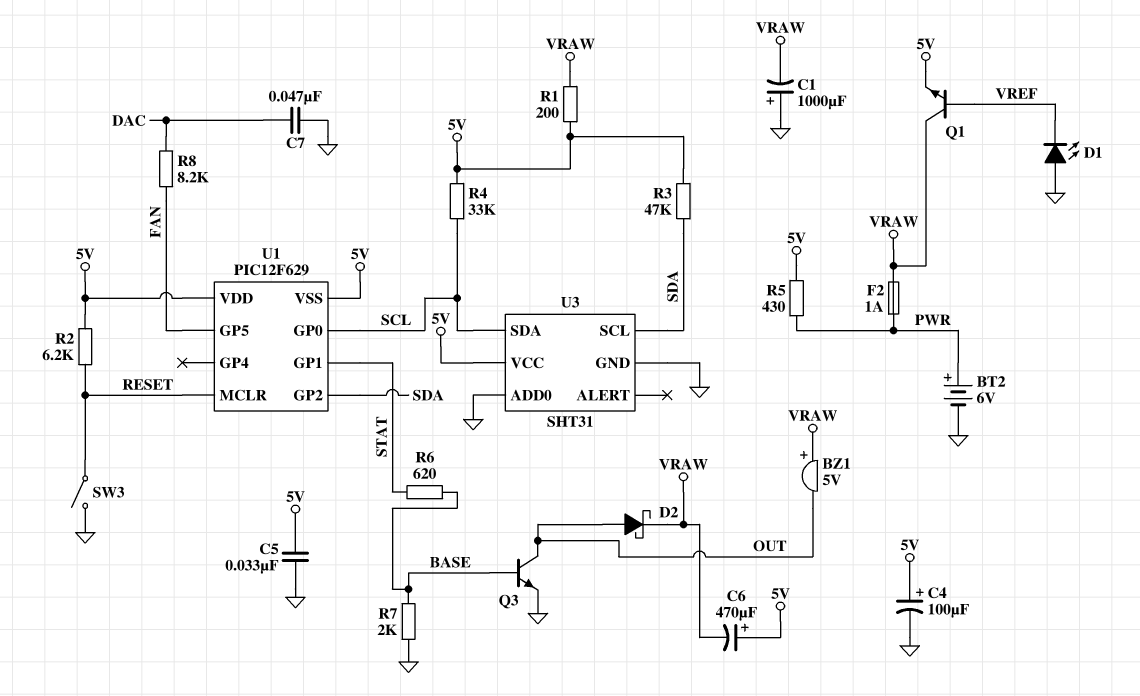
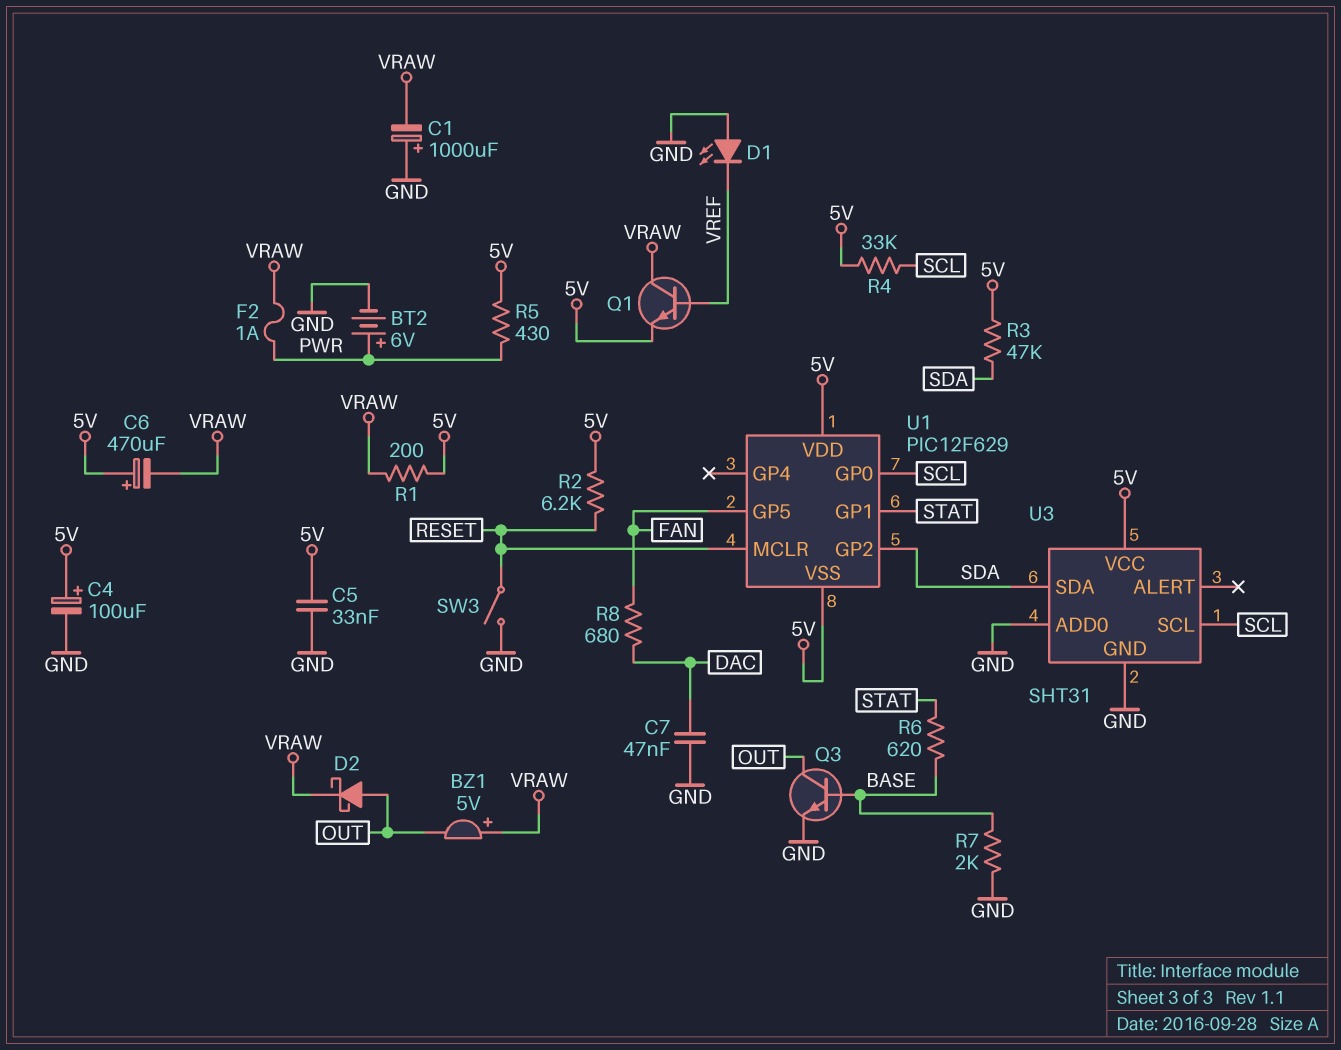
R8: 8.2k (DAC, FAN) -> 680 (DAC, FAN)
U3 pin SCL: SDA -> SCL
U3 pin SDA: SCL -> SDA

